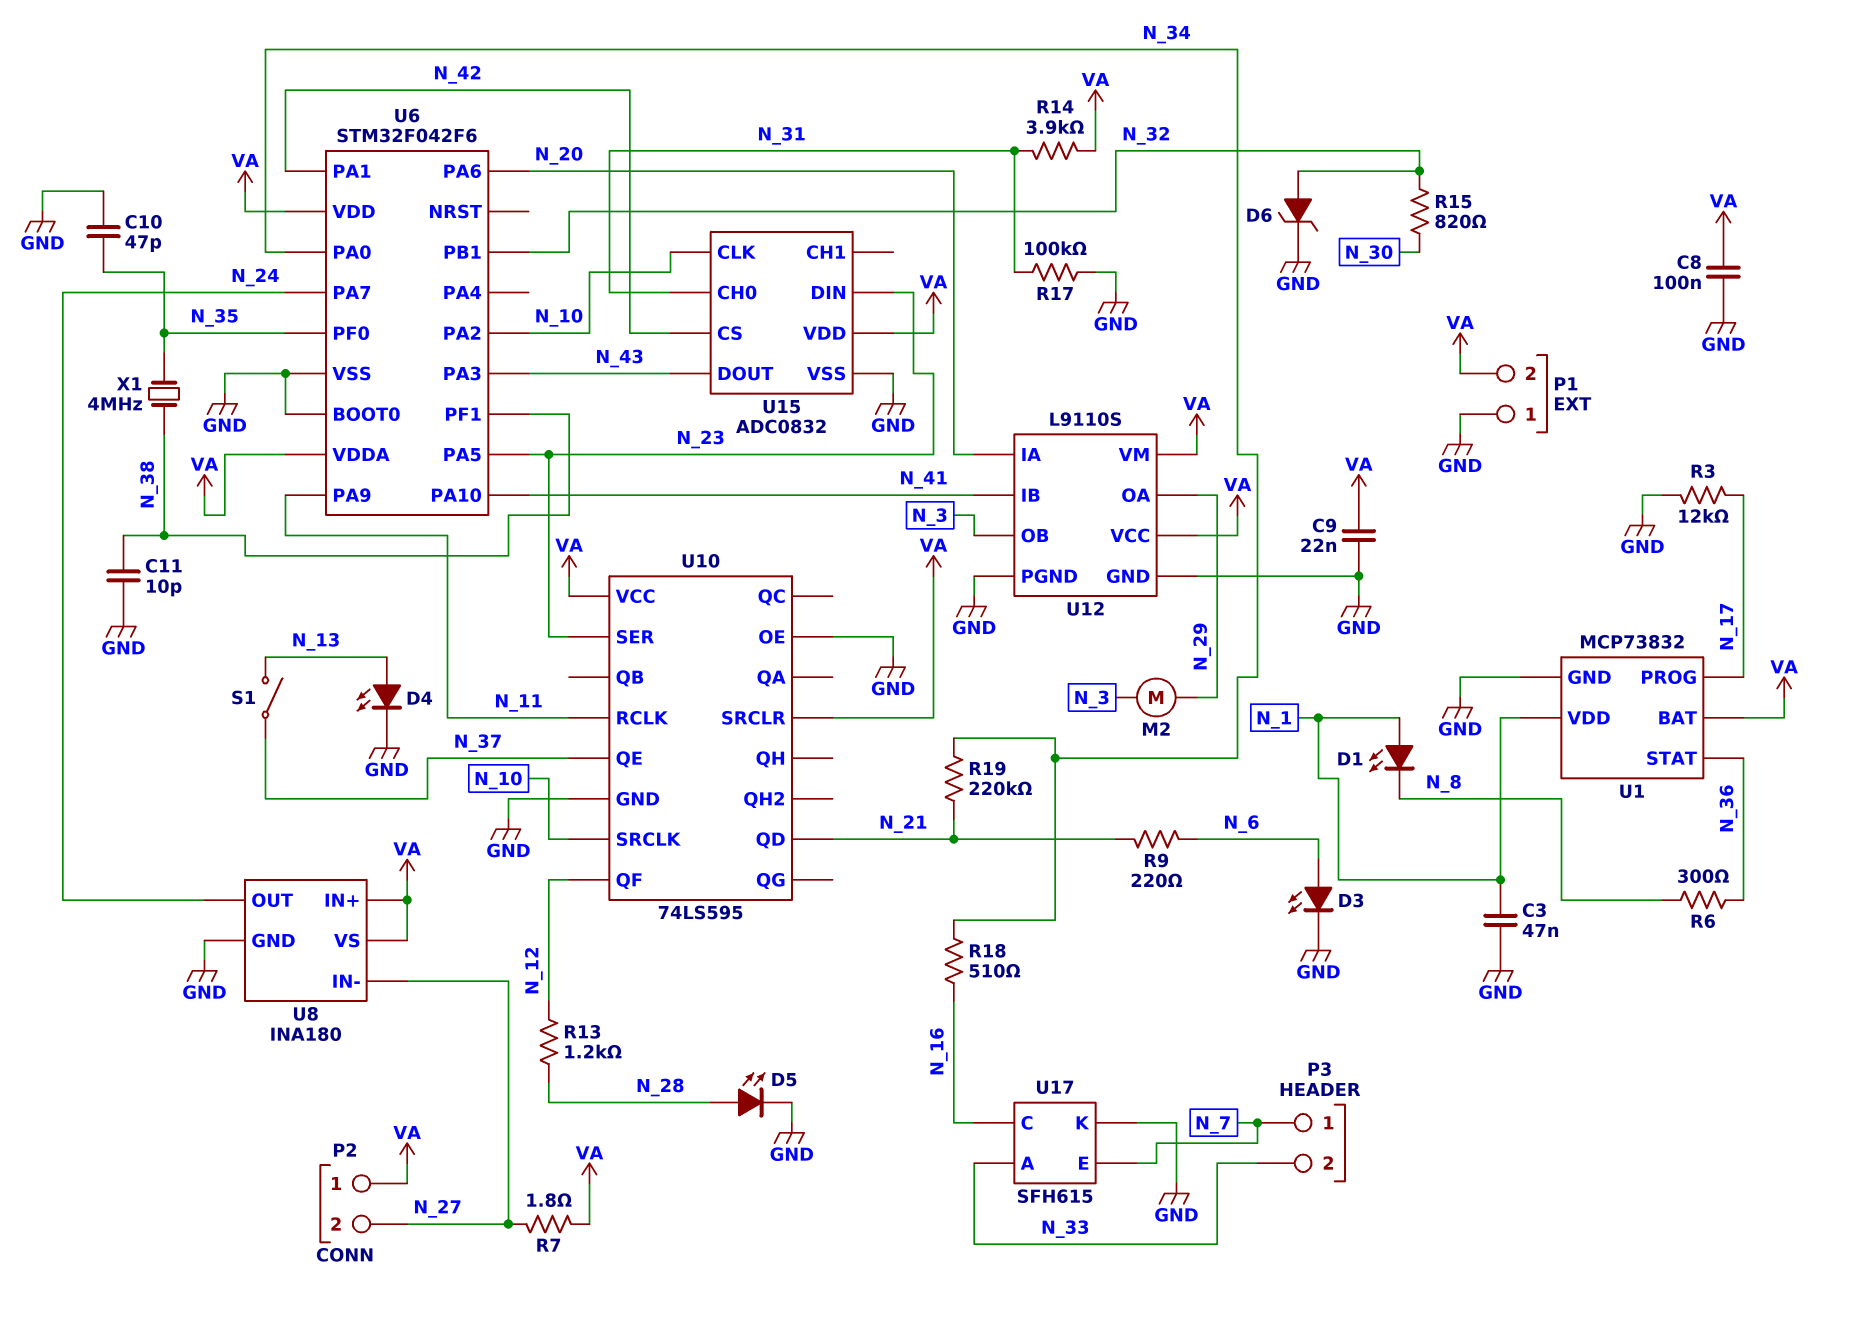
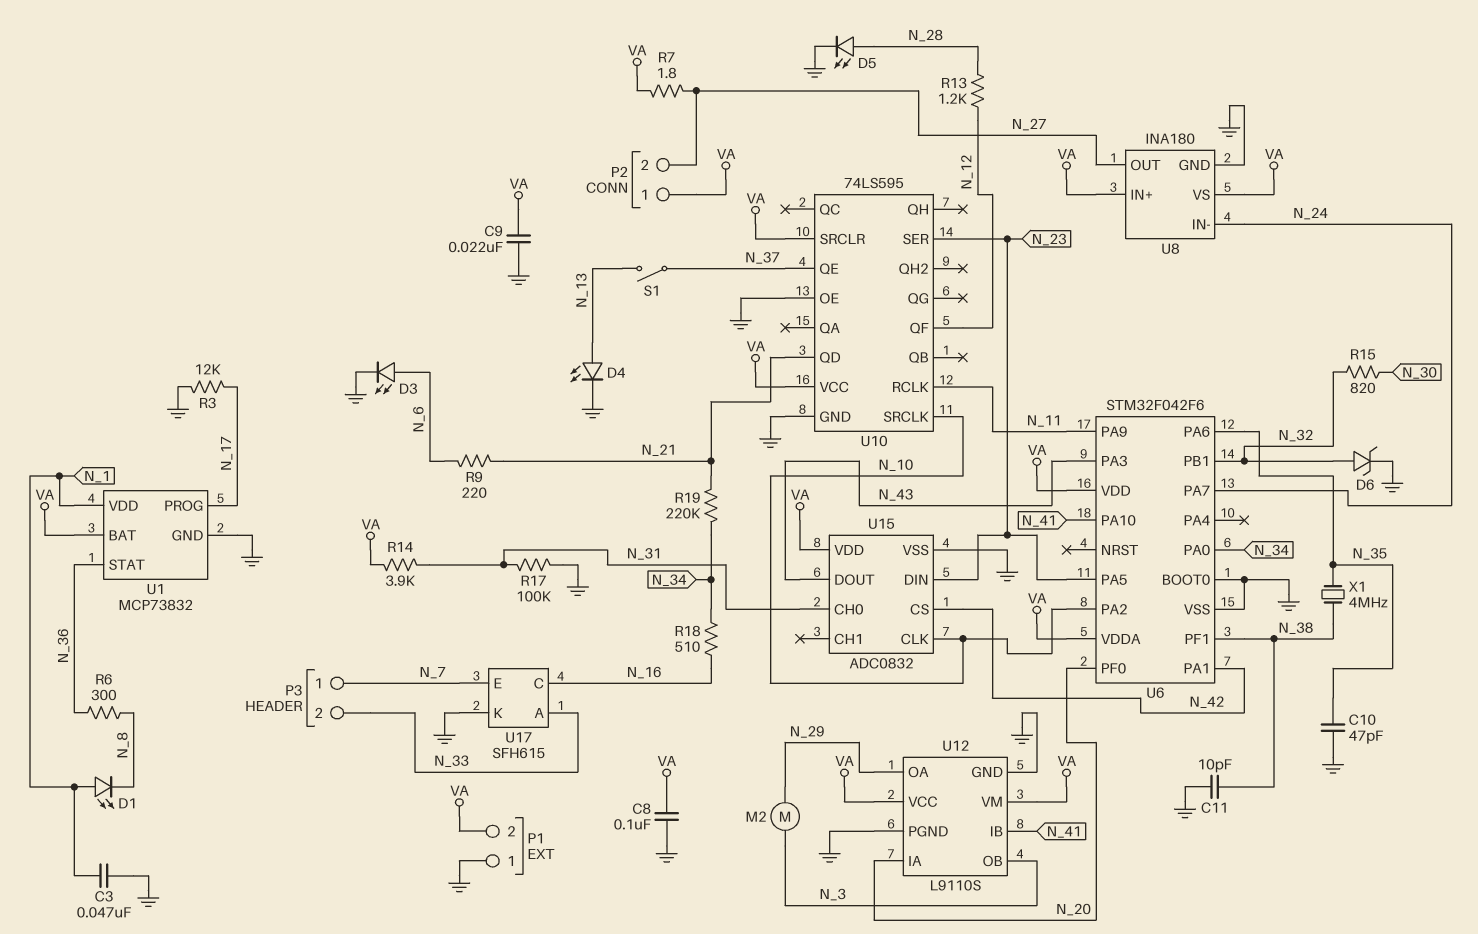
U6 pin PA6: N_20 -> N_35
U6 pin PF0: N_35 -> N_20
U8 pin IN-: N_27 -> N_24
U8 pin OUT: N_24 -> N_27

